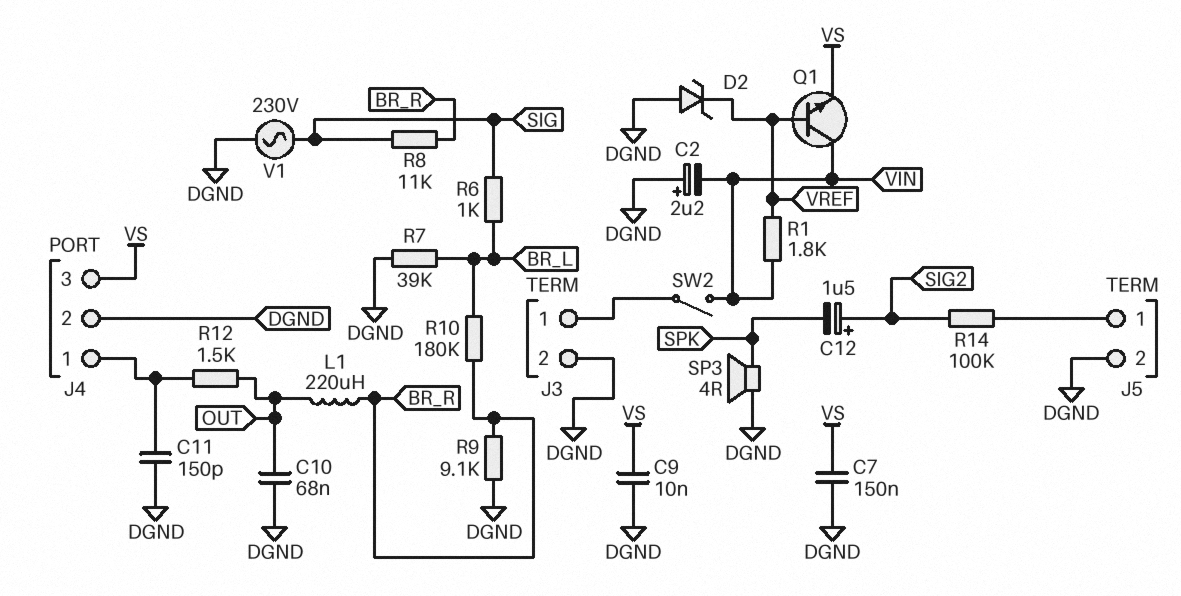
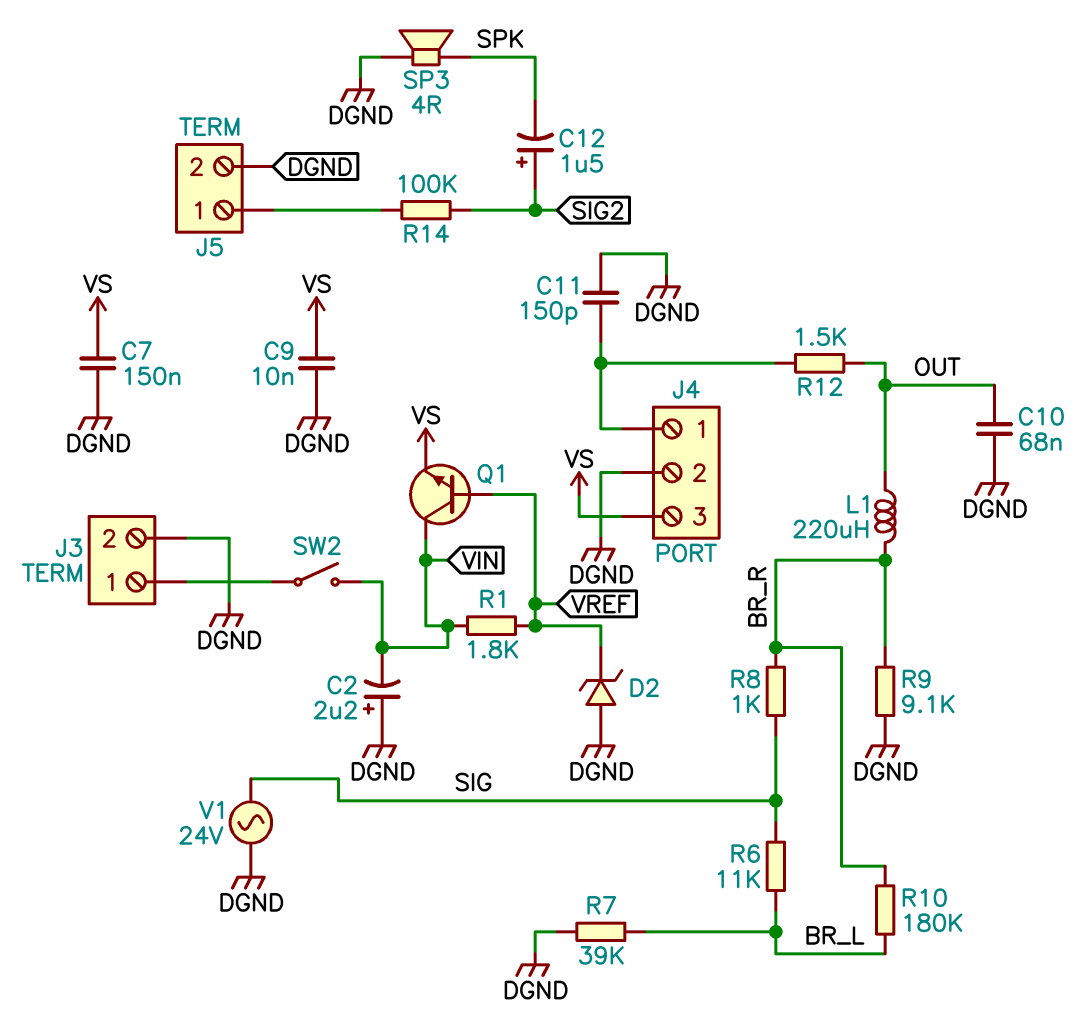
R6: 1k (BR_L, SIG) -> 11k (BR_L, SIG)
R8: 11k (BR_R, SIG) -> 1k (BR_R, SIG)
V1: AC 230V (DGND, SIG) -> AC 24V (DGND, SIG)

